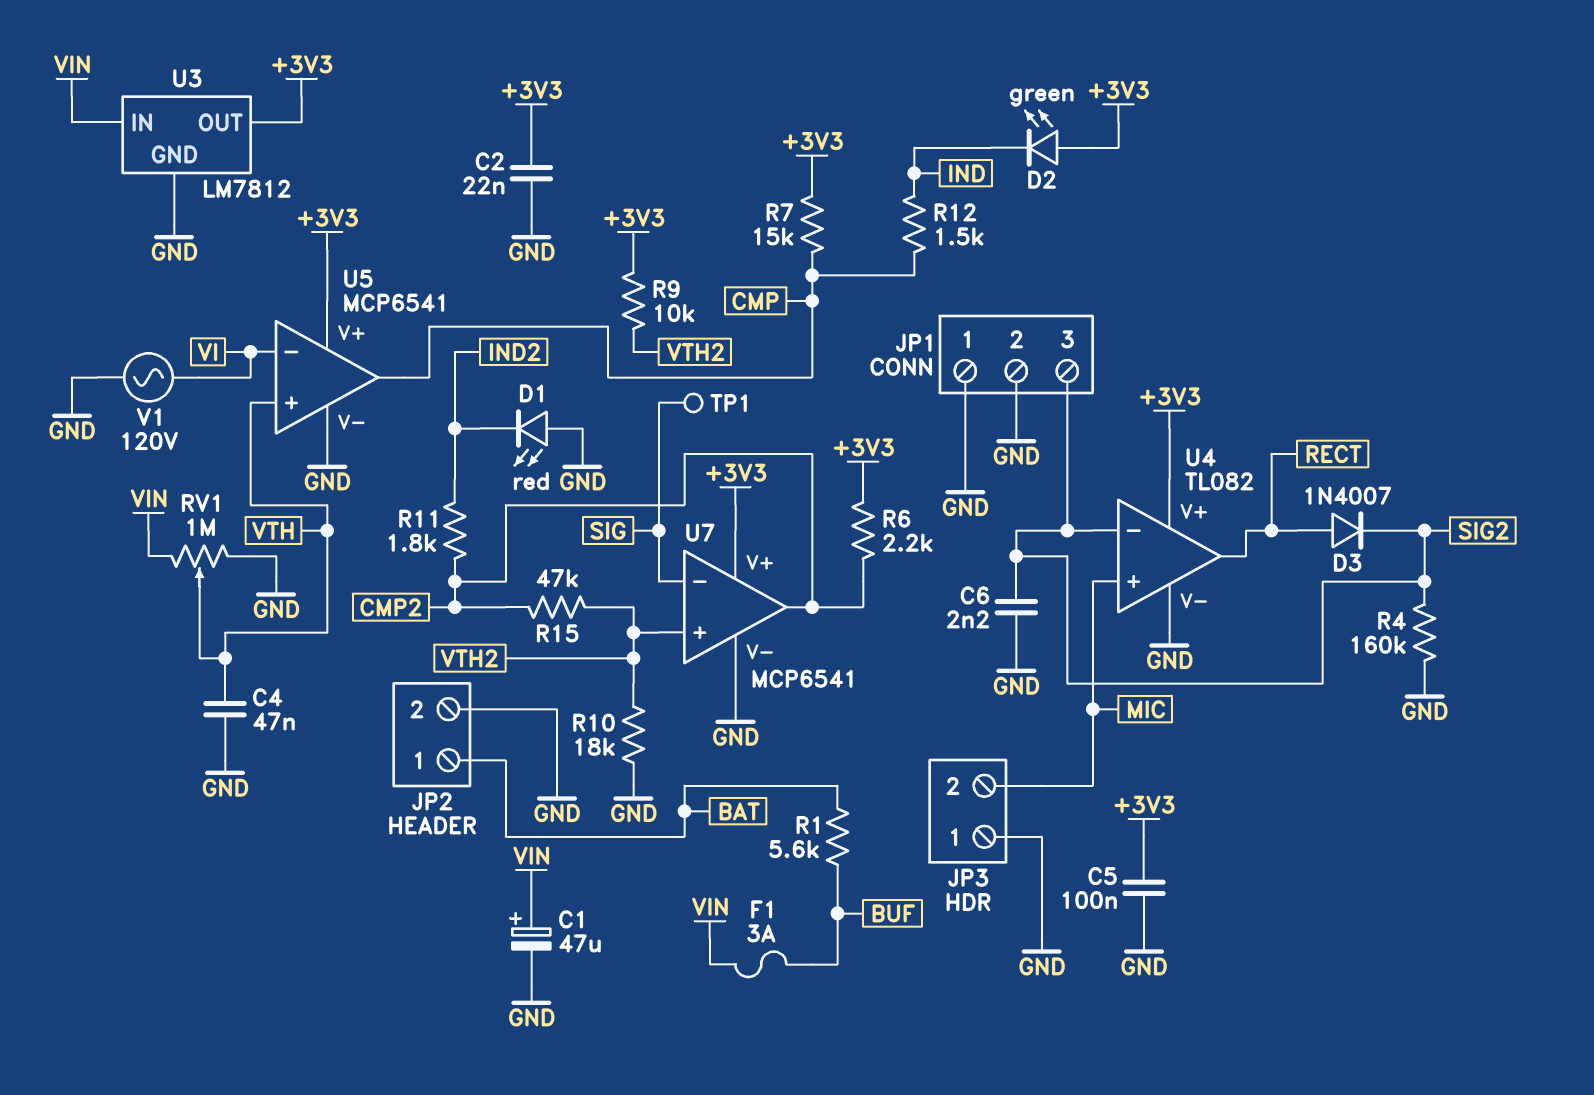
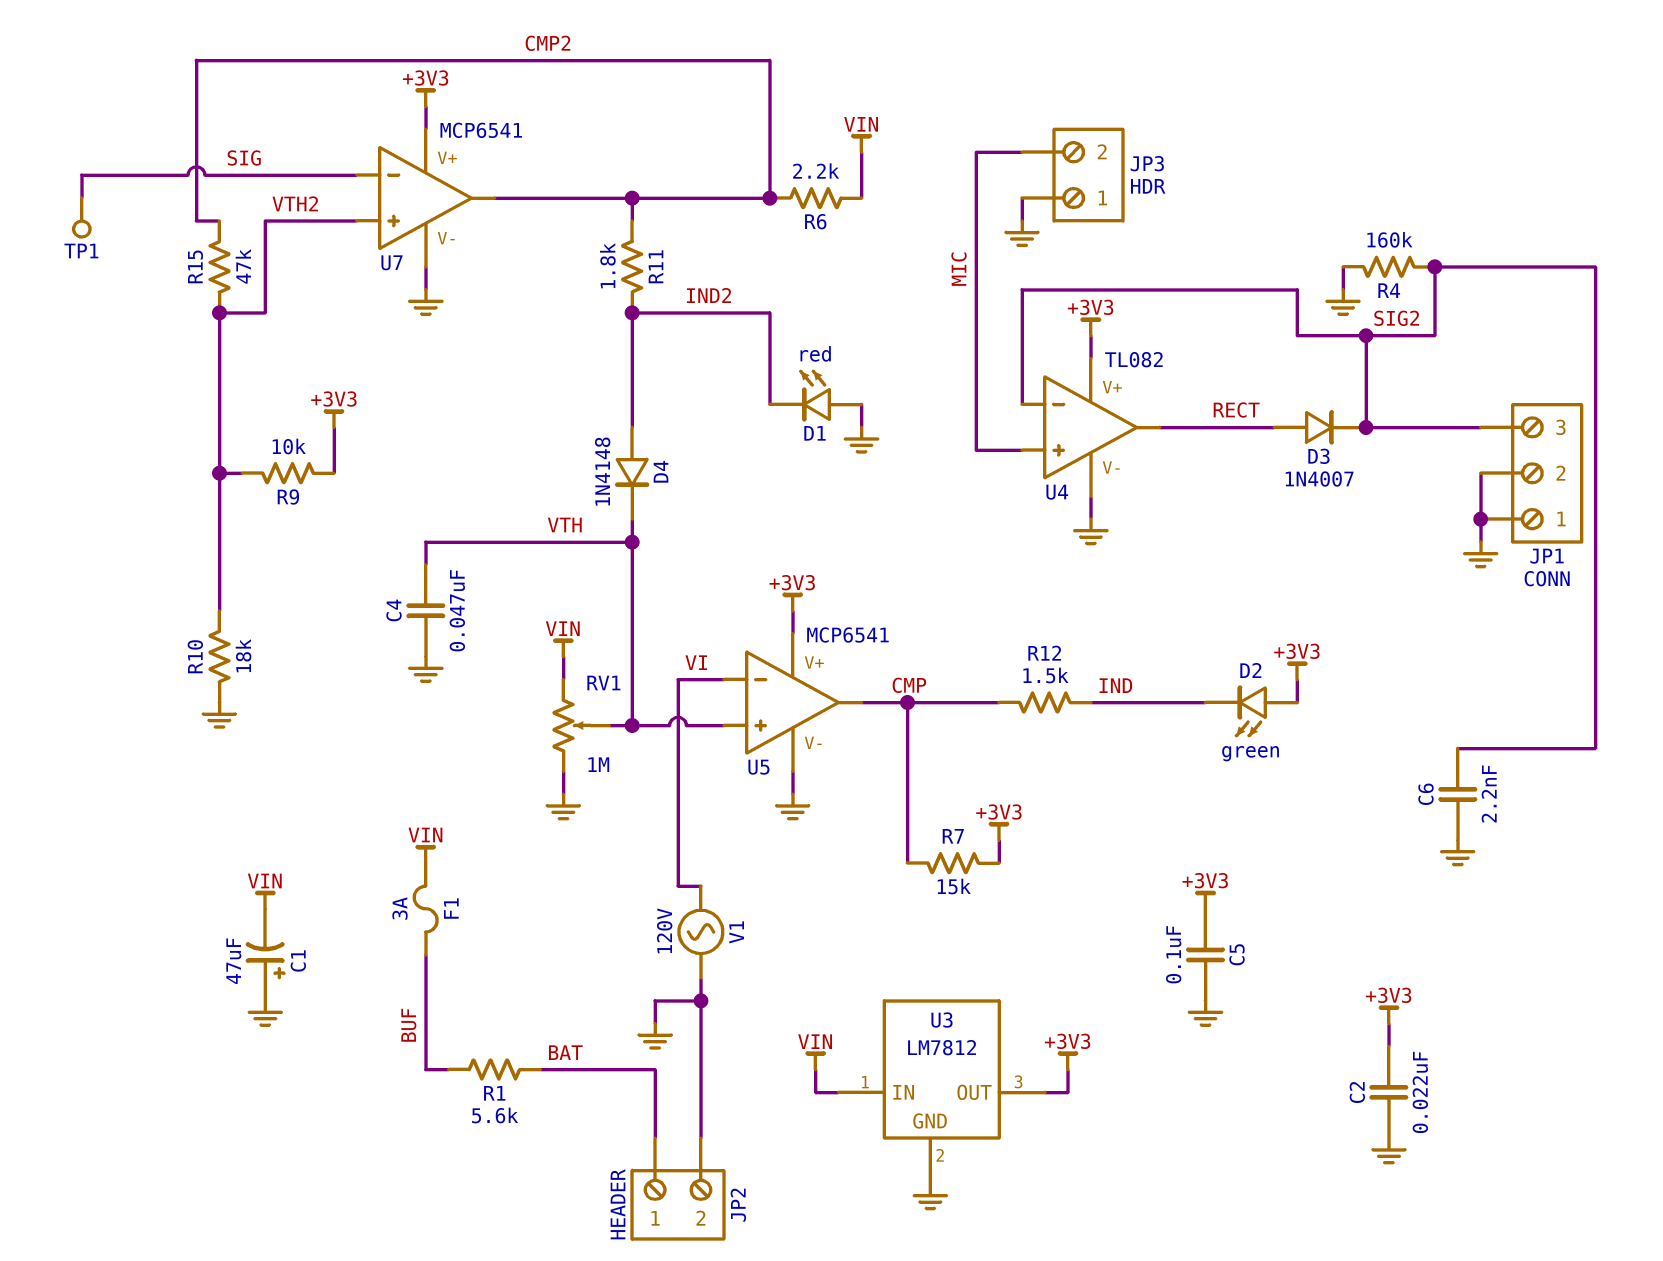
C1: 47uF (plus VIN, minus GND) -> 47uF (plus GND, minus VIN)
D4: none -> diode 1N4148 (A IND2, K VTH)
R6: 2.2k (+3V3, CMP2) -> 2.2k (CMP2, VIN)

